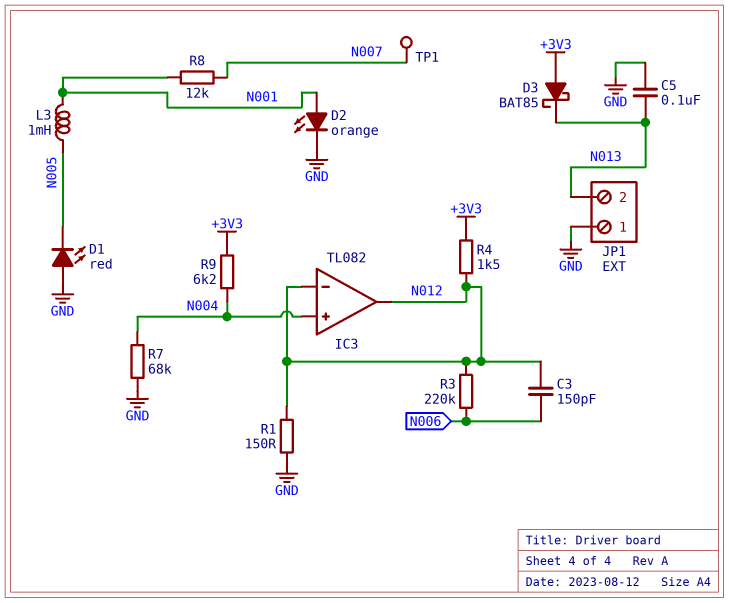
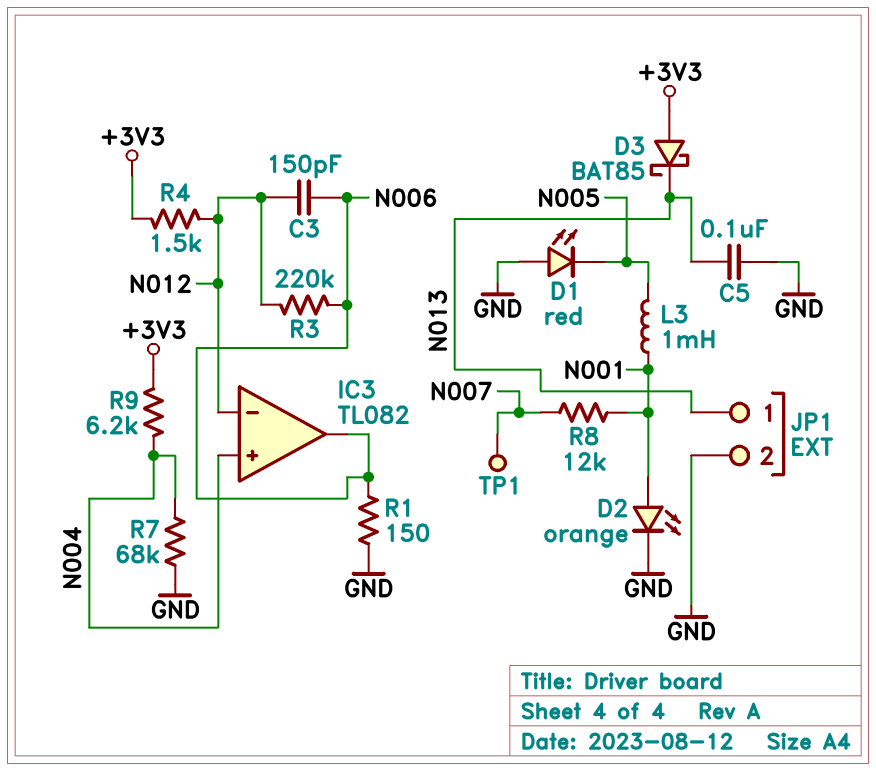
IC3 pin out: N012 -> N006
JP1 pin 1: GND -> N013
JP1 pin 2: N013 -> GND
R1: 150 (GND, N012) -> 150 (GND, N006)

